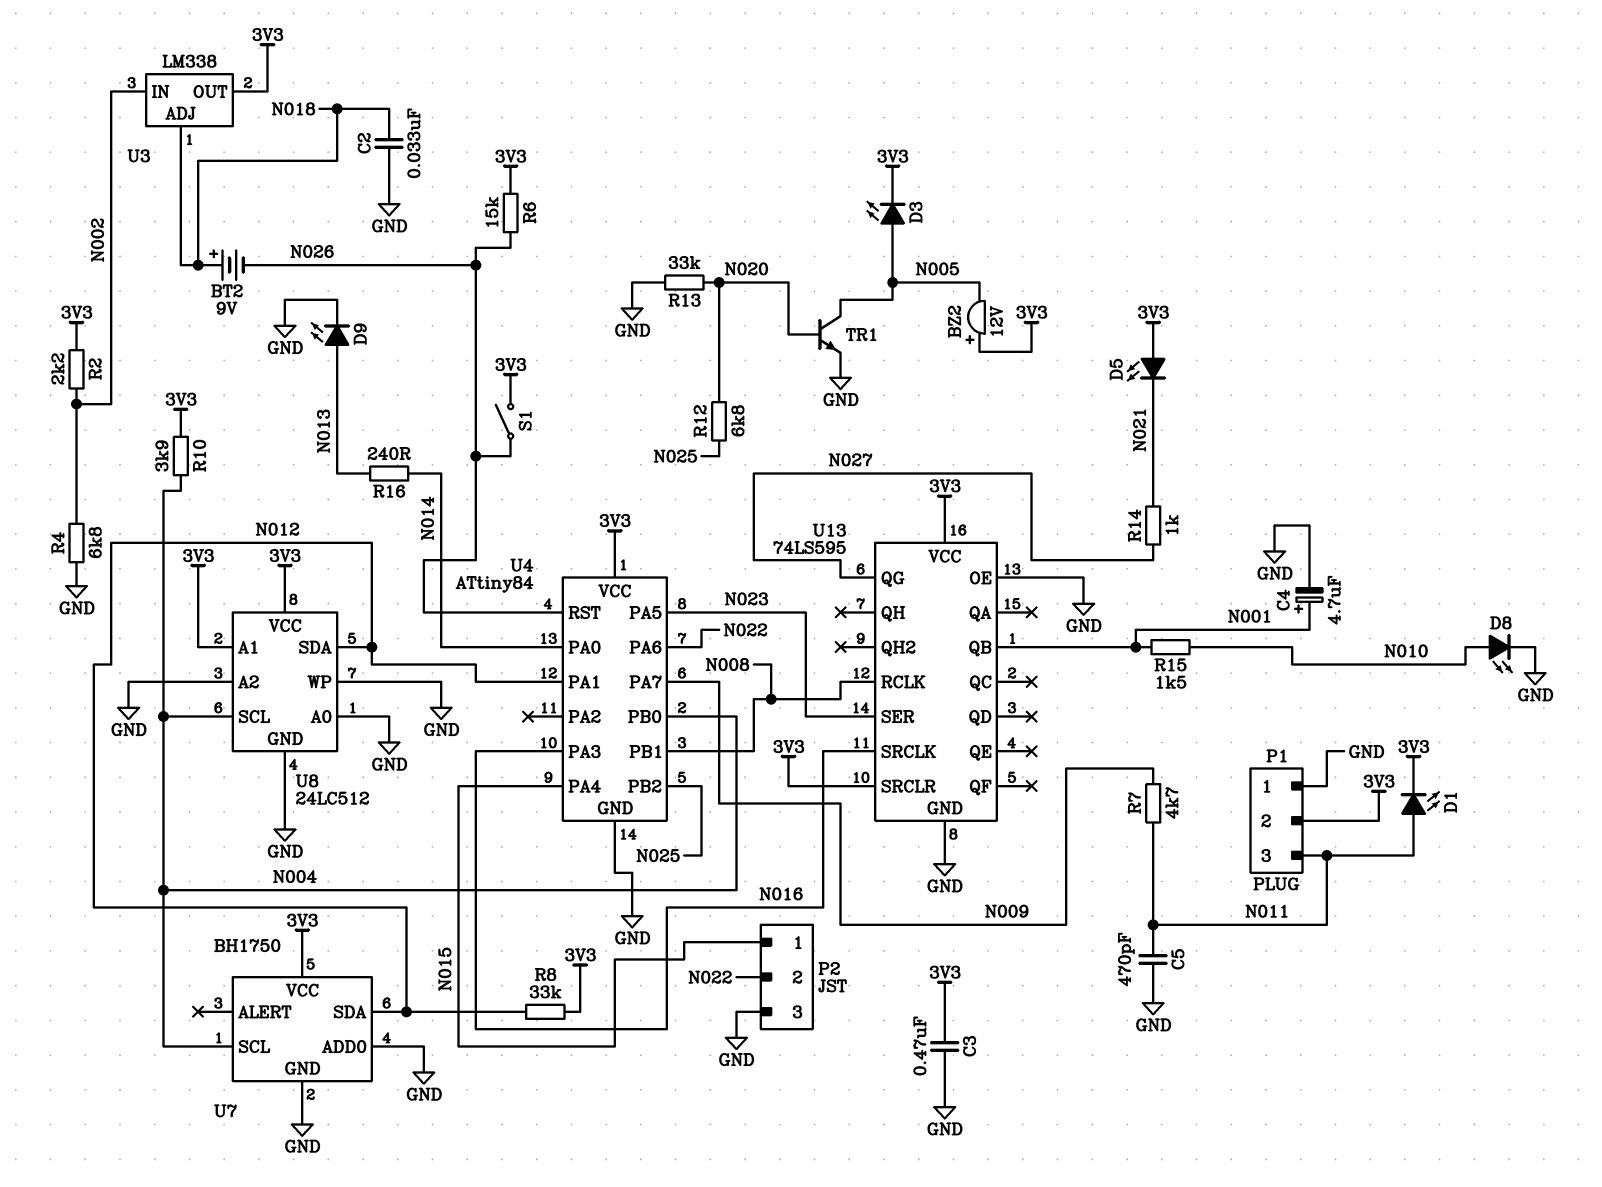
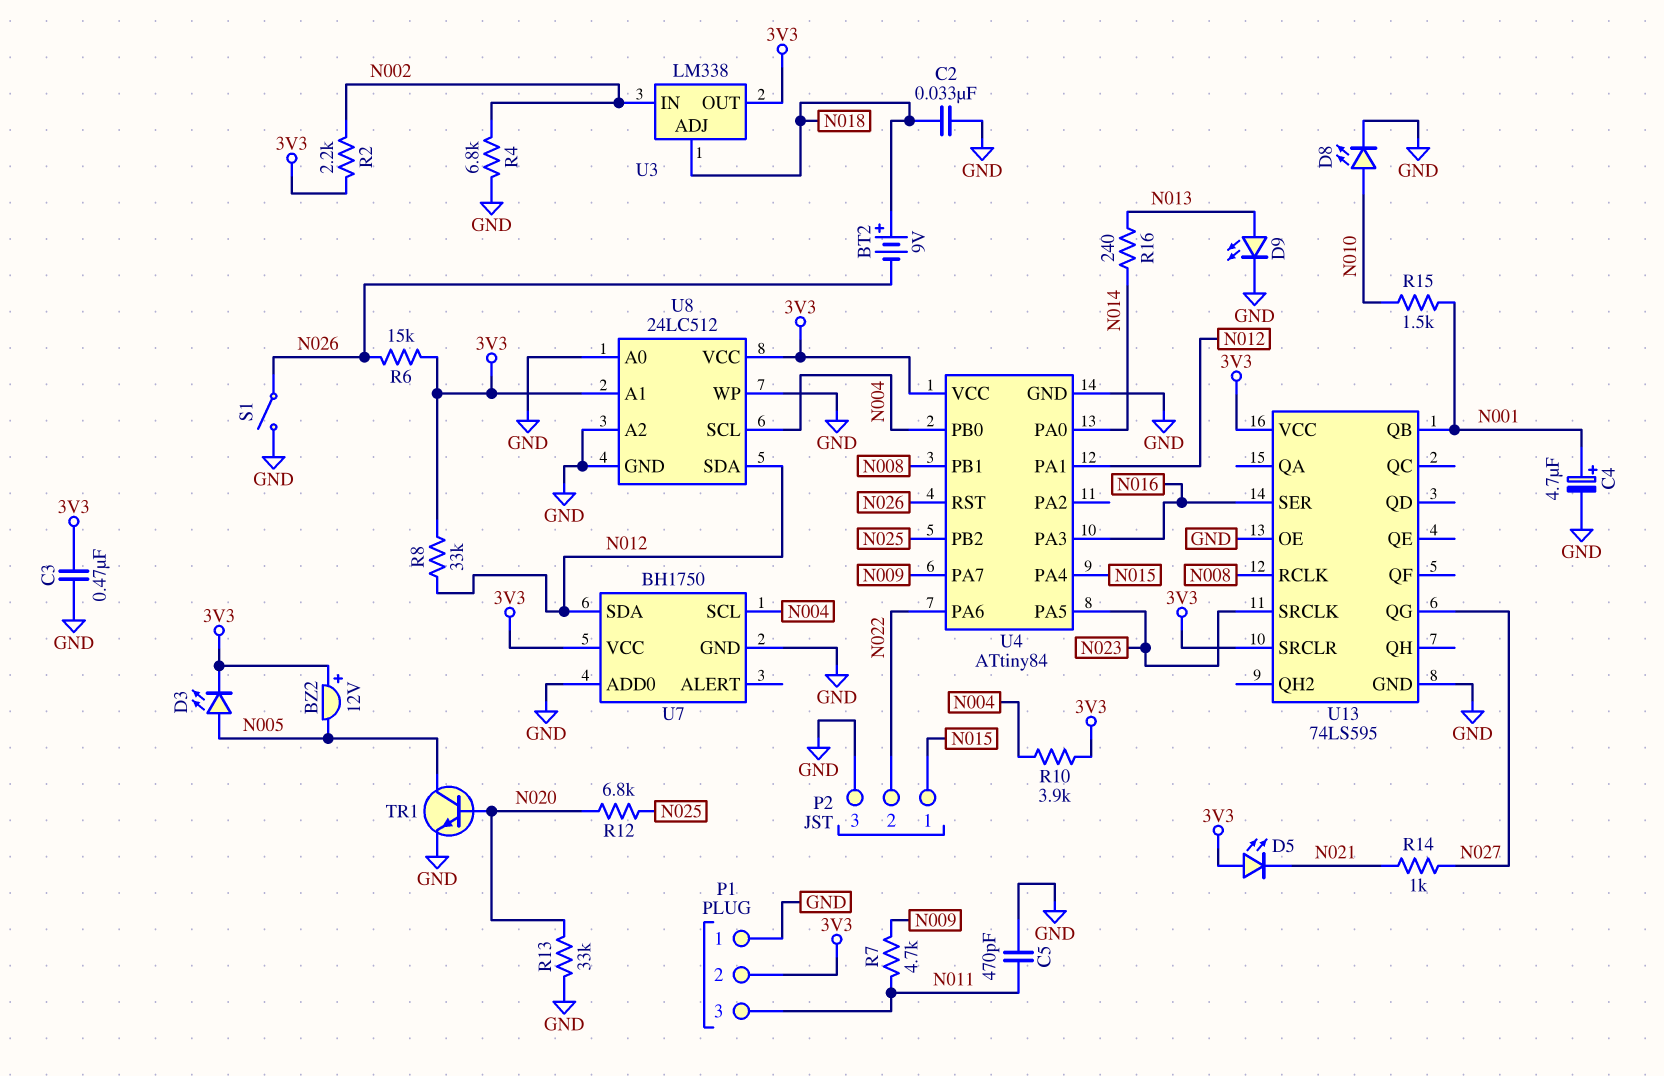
D1: LED (A N011, K 3V3) -> none
S1: switch (3V3, N026) -> switch (GND, N026)
U13 pin SER: N023 -> N016
U13 pin SRCLK: N016 -> N023

